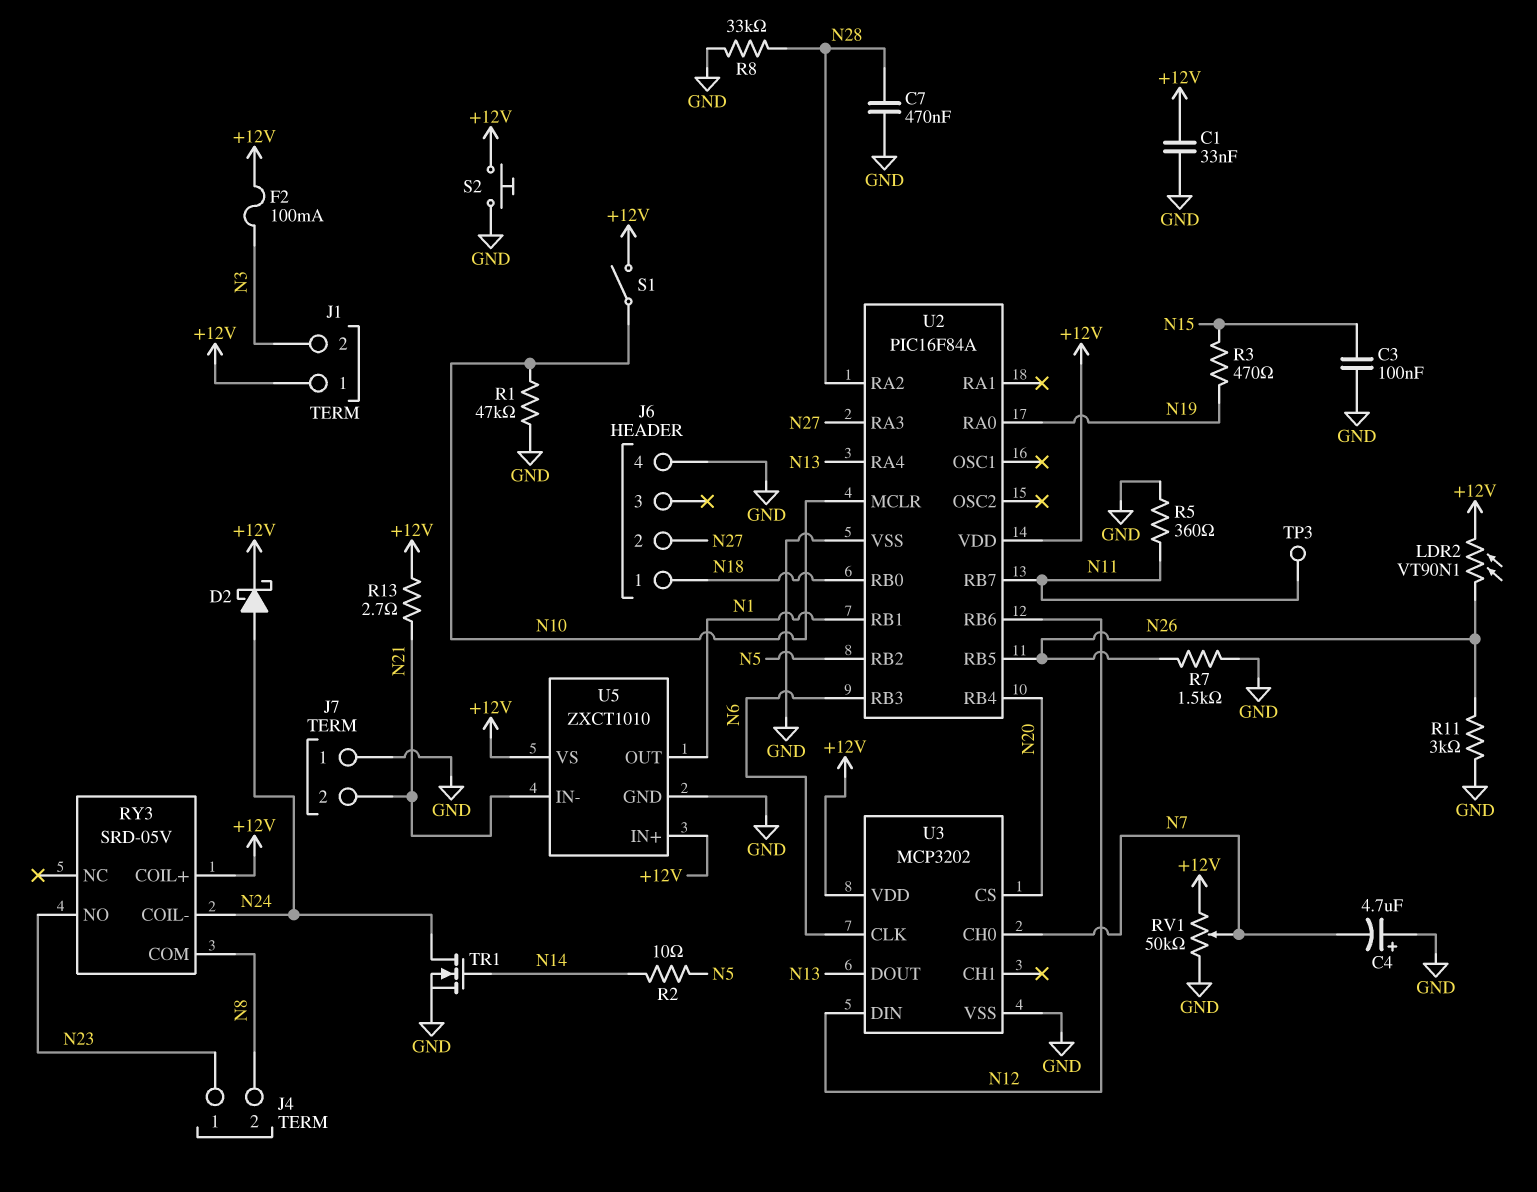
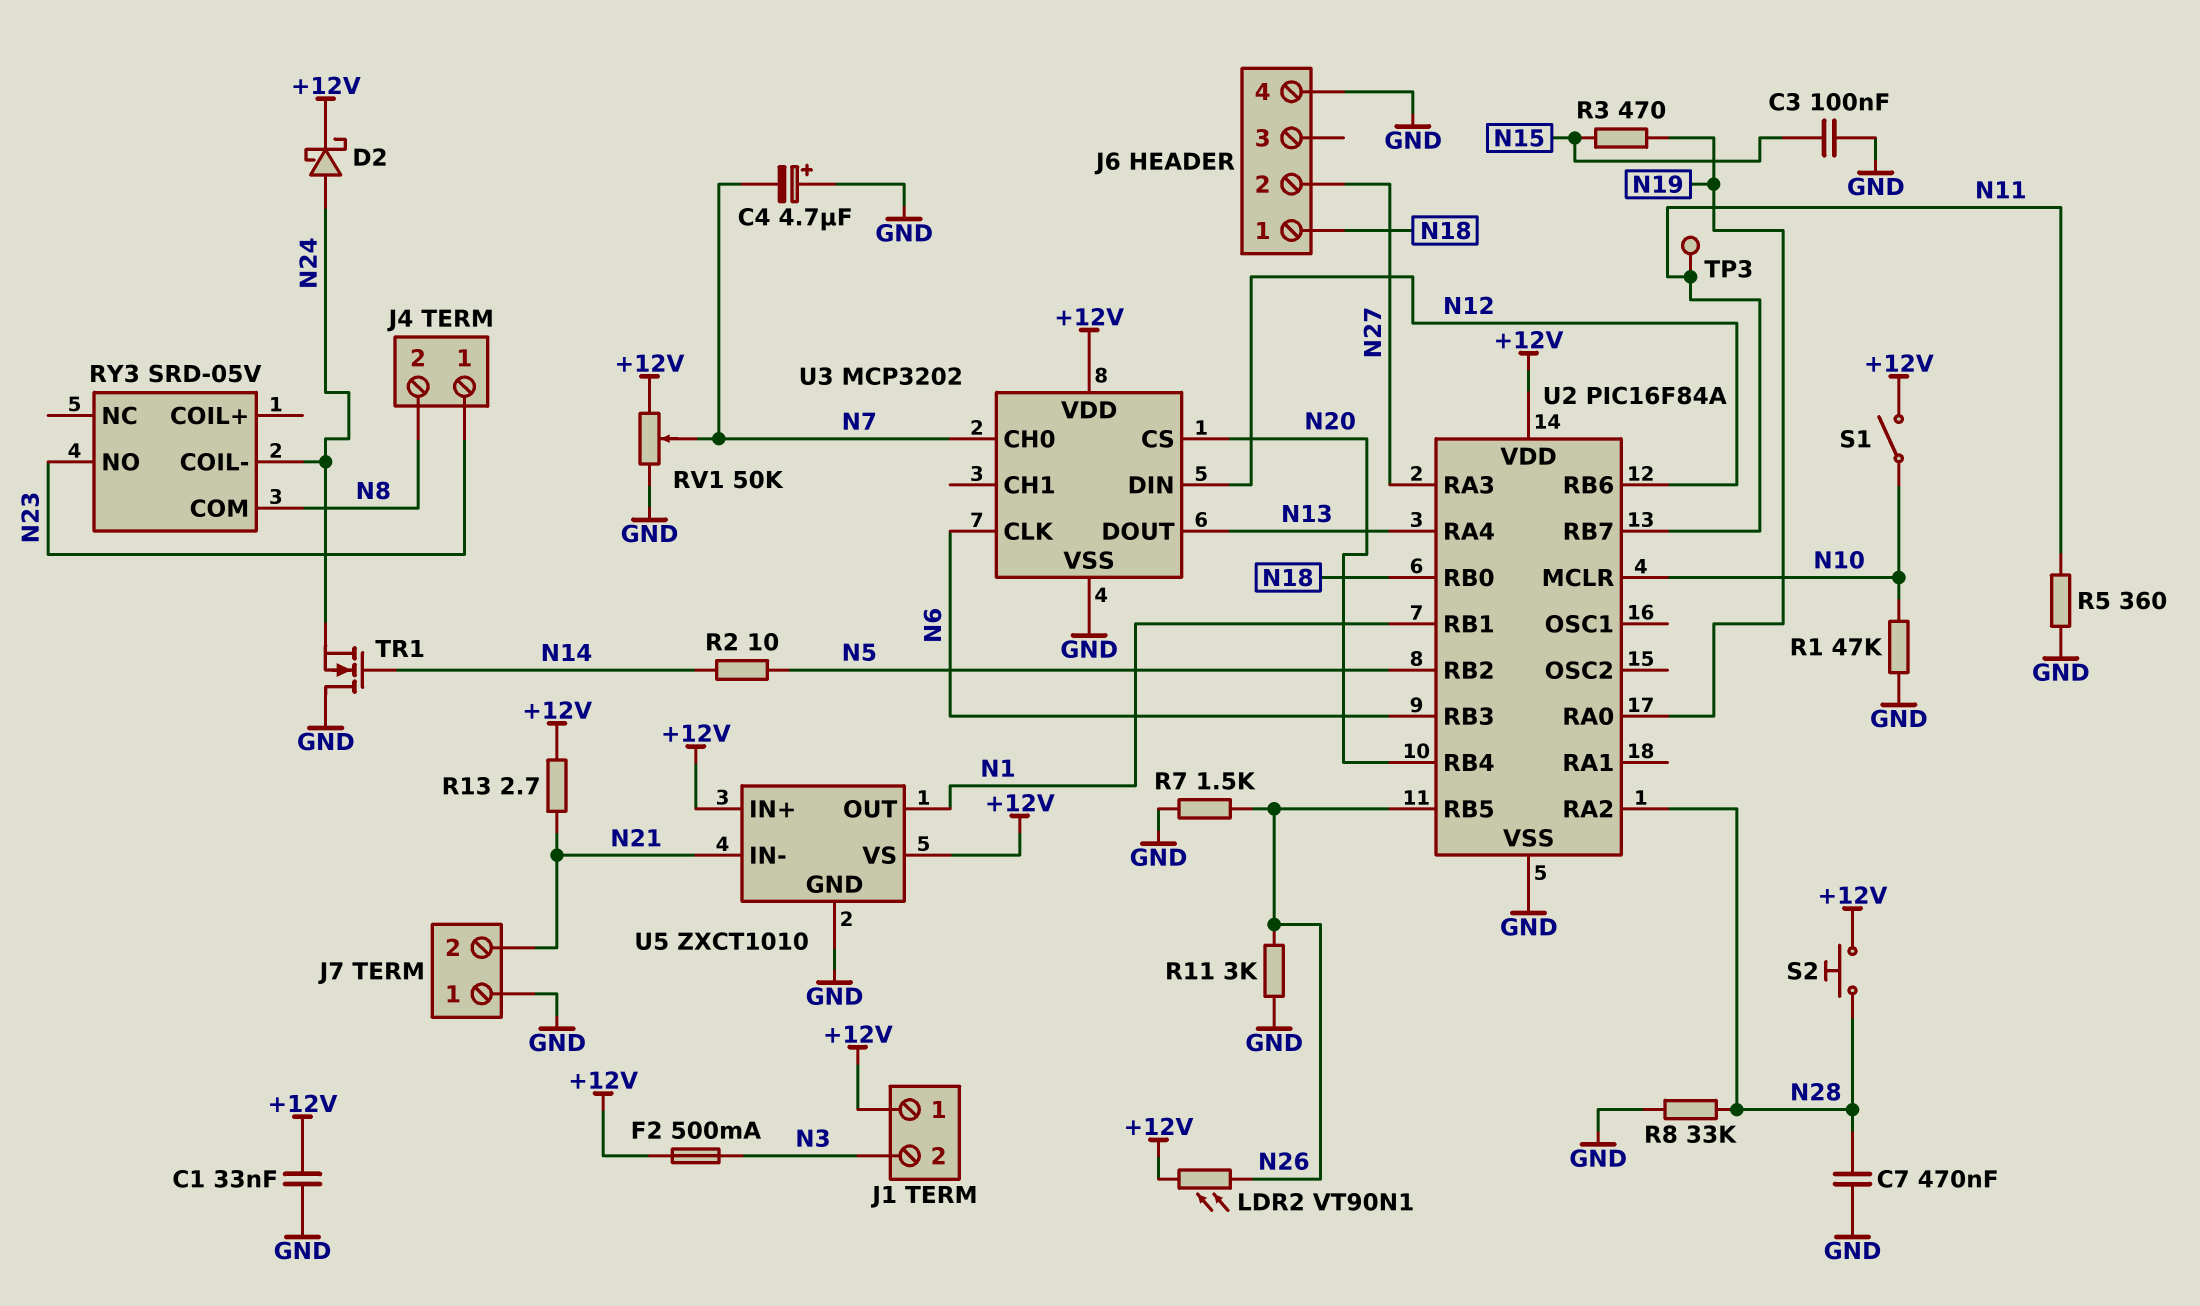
F2: 100mA (+12V, N3) -> 500mA (+12V, N3)
RY3 pin COIL+: +12V -> none
S2: button (+12V, GND) -> button (+12V, N28)
TR1: NMOS (G N14, D N24, S GND) -> NMOS (G N14, D GND, S N24)

